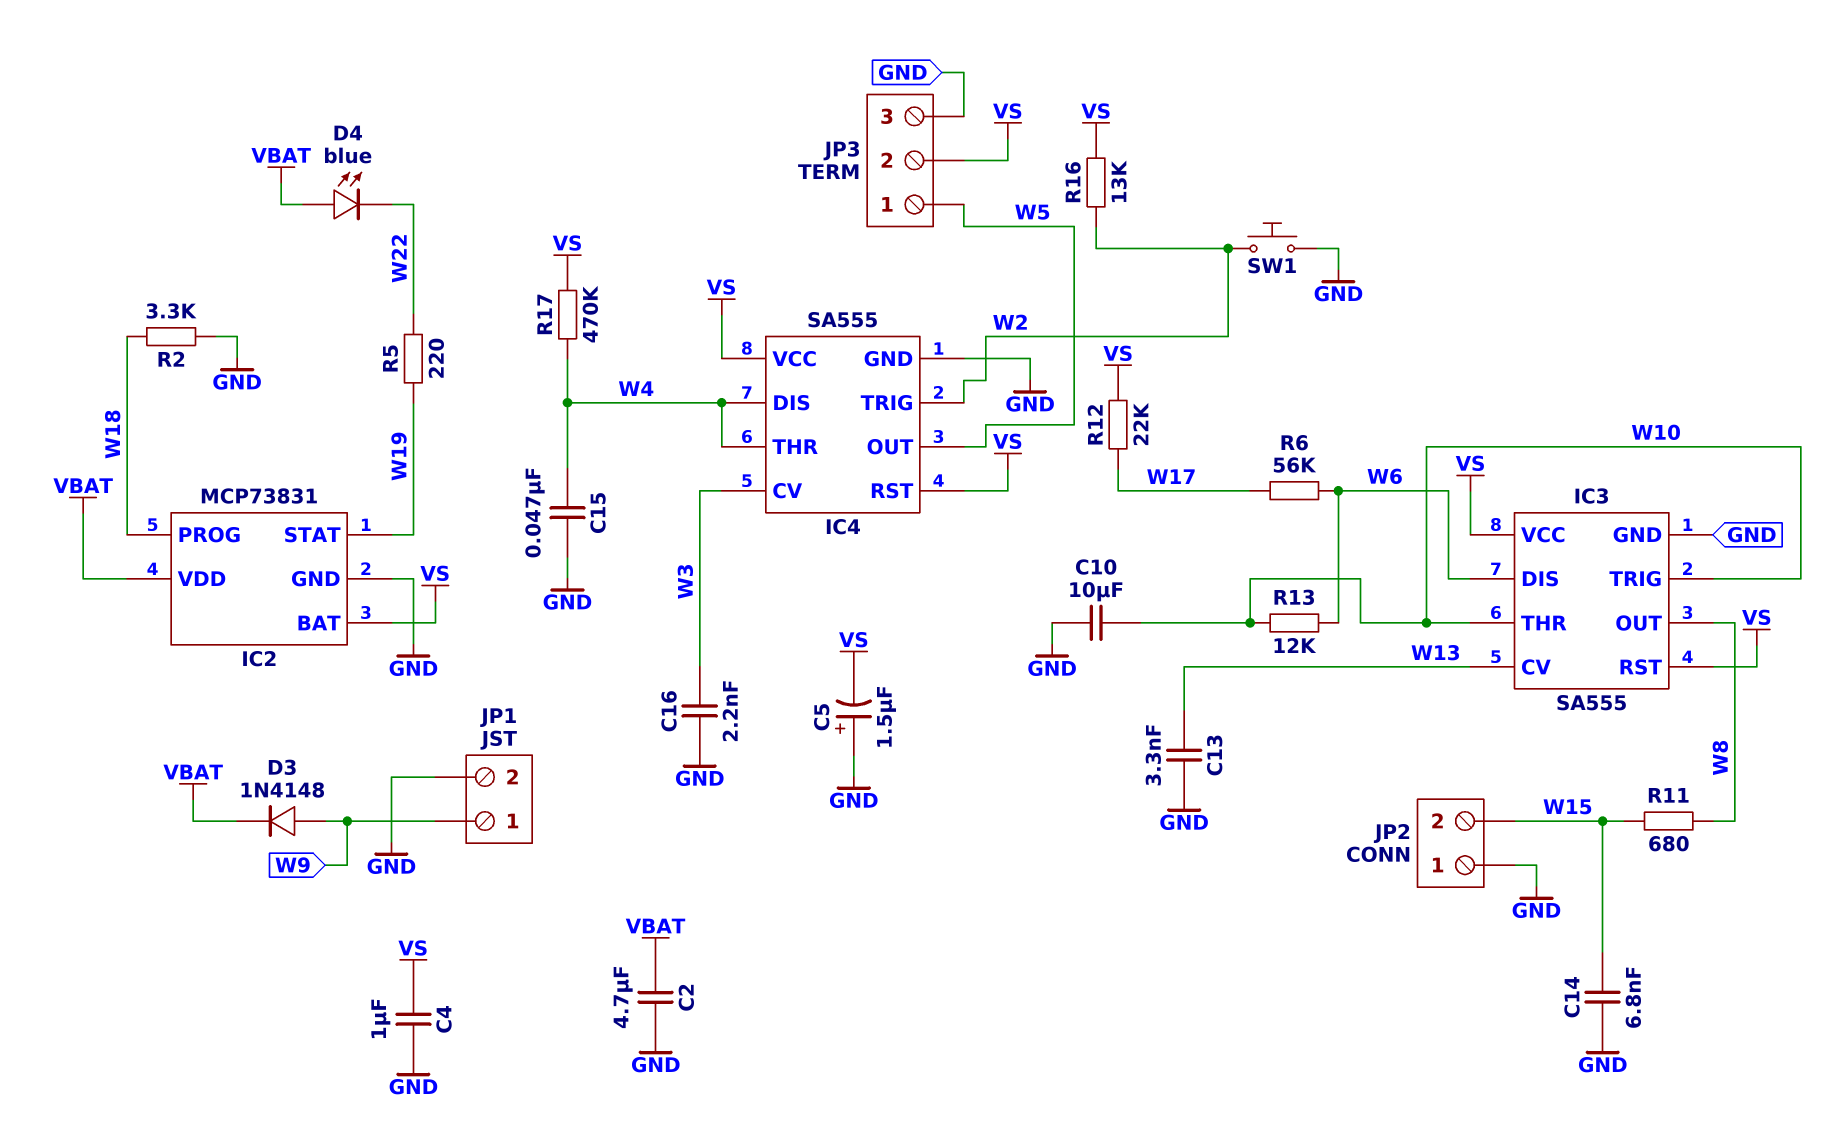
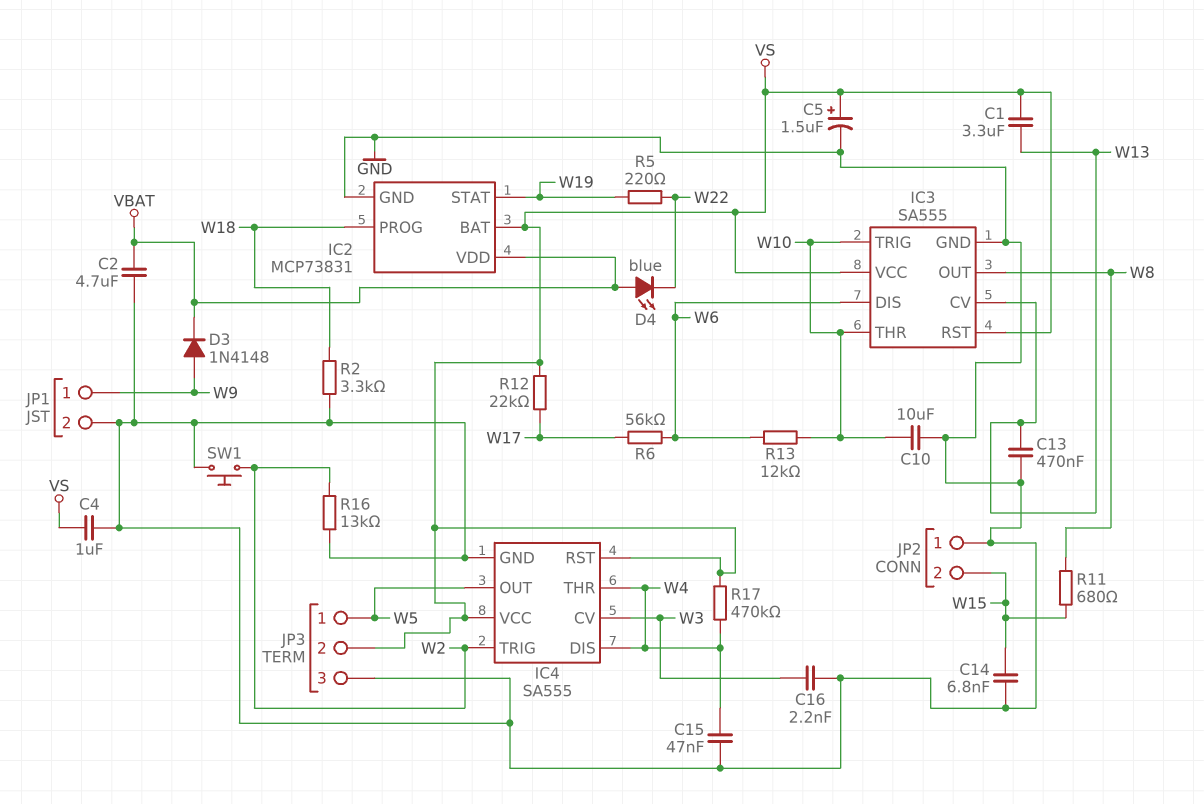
C1: none -> 3.3uF (VS, W13)
C5: 1.5uF (plus GND, minus VS) -> 1.5uF (plus VS, minus GND)
C13: 3.3nF (GND, W13) -> 470nF (GND, W13)
R16: 13k (VS, W2) -> 13k (GND, W2)

